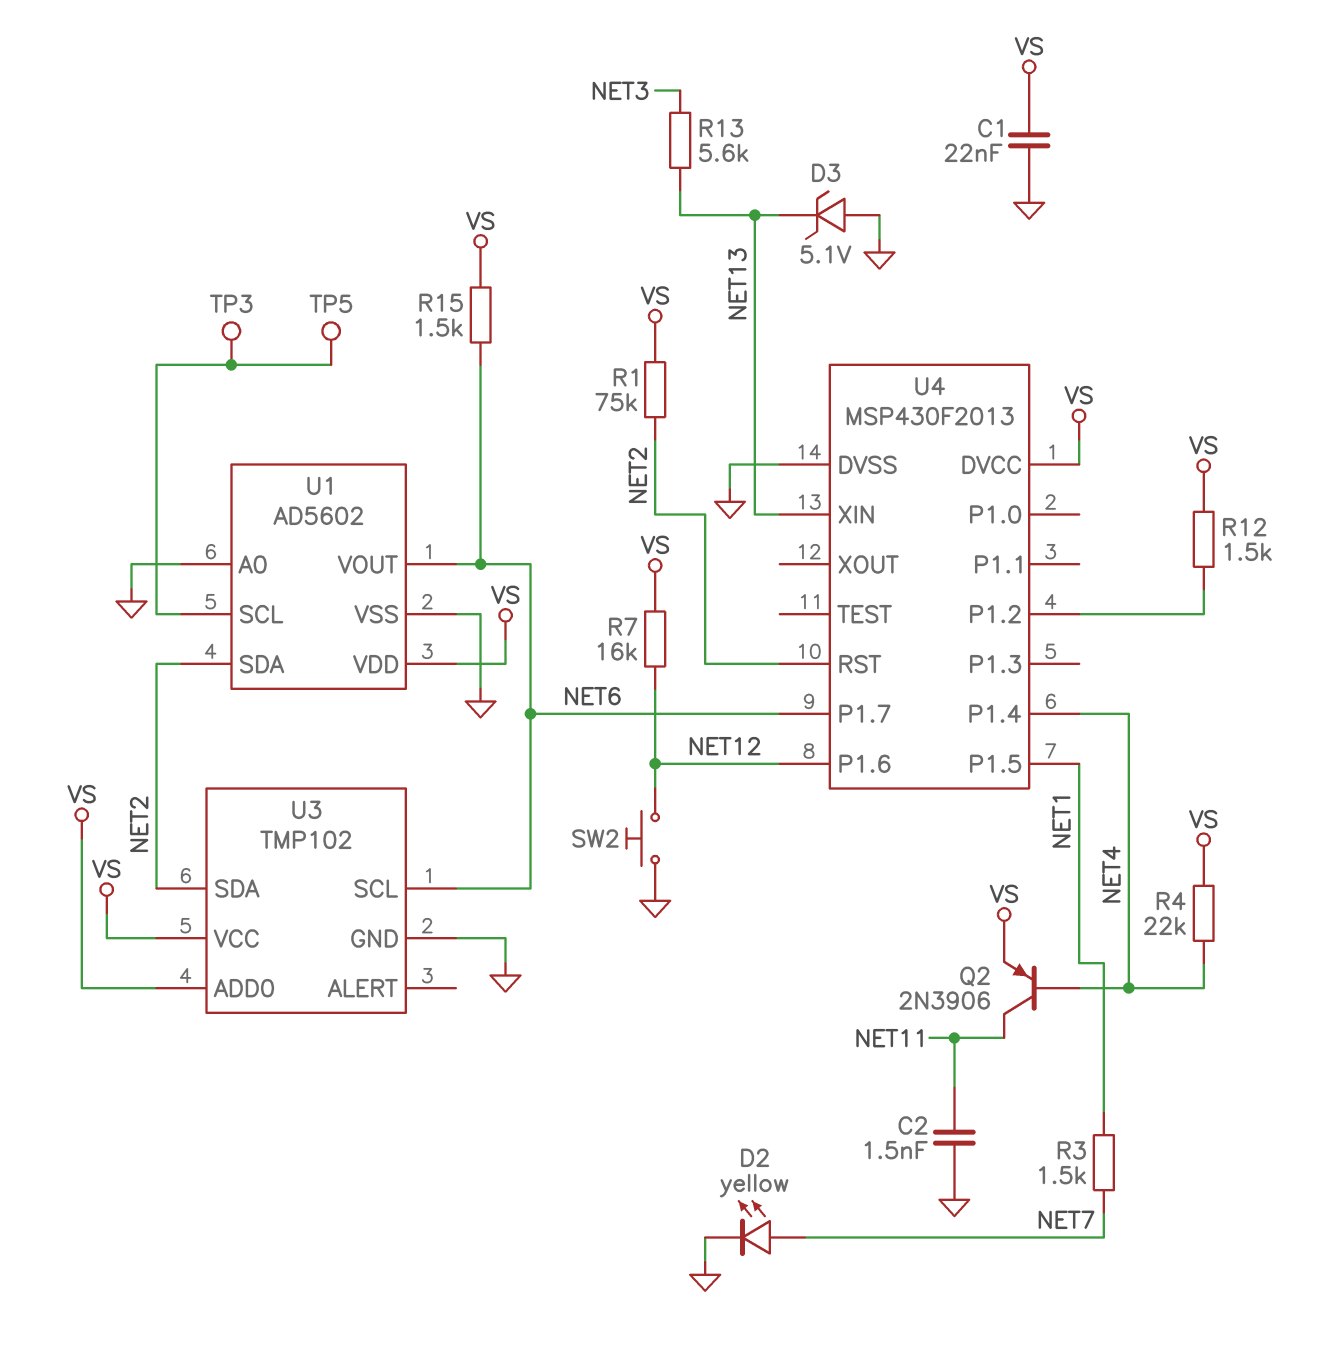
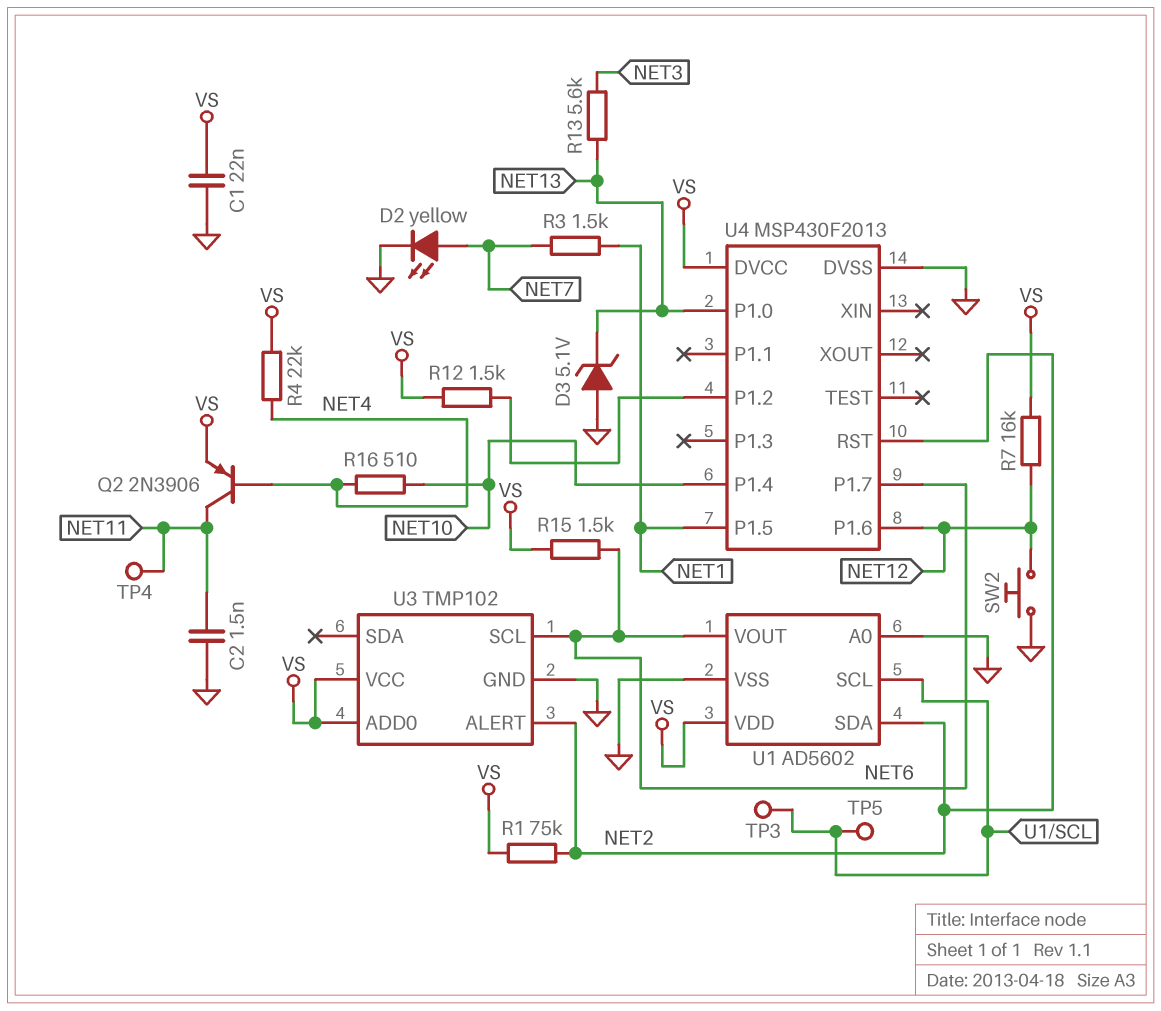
R16: none -> 510 (NET4, NET10)
TP4: none -> test point (NET11)
U3 pin ALERT: none -> NET2
U3 pin SDA: NET2 -> none
U4 pin P1.0: none -> NET13
U4 pin P1.4: NET4 -> NET10
U4 pin XIN: NET13 -> none

